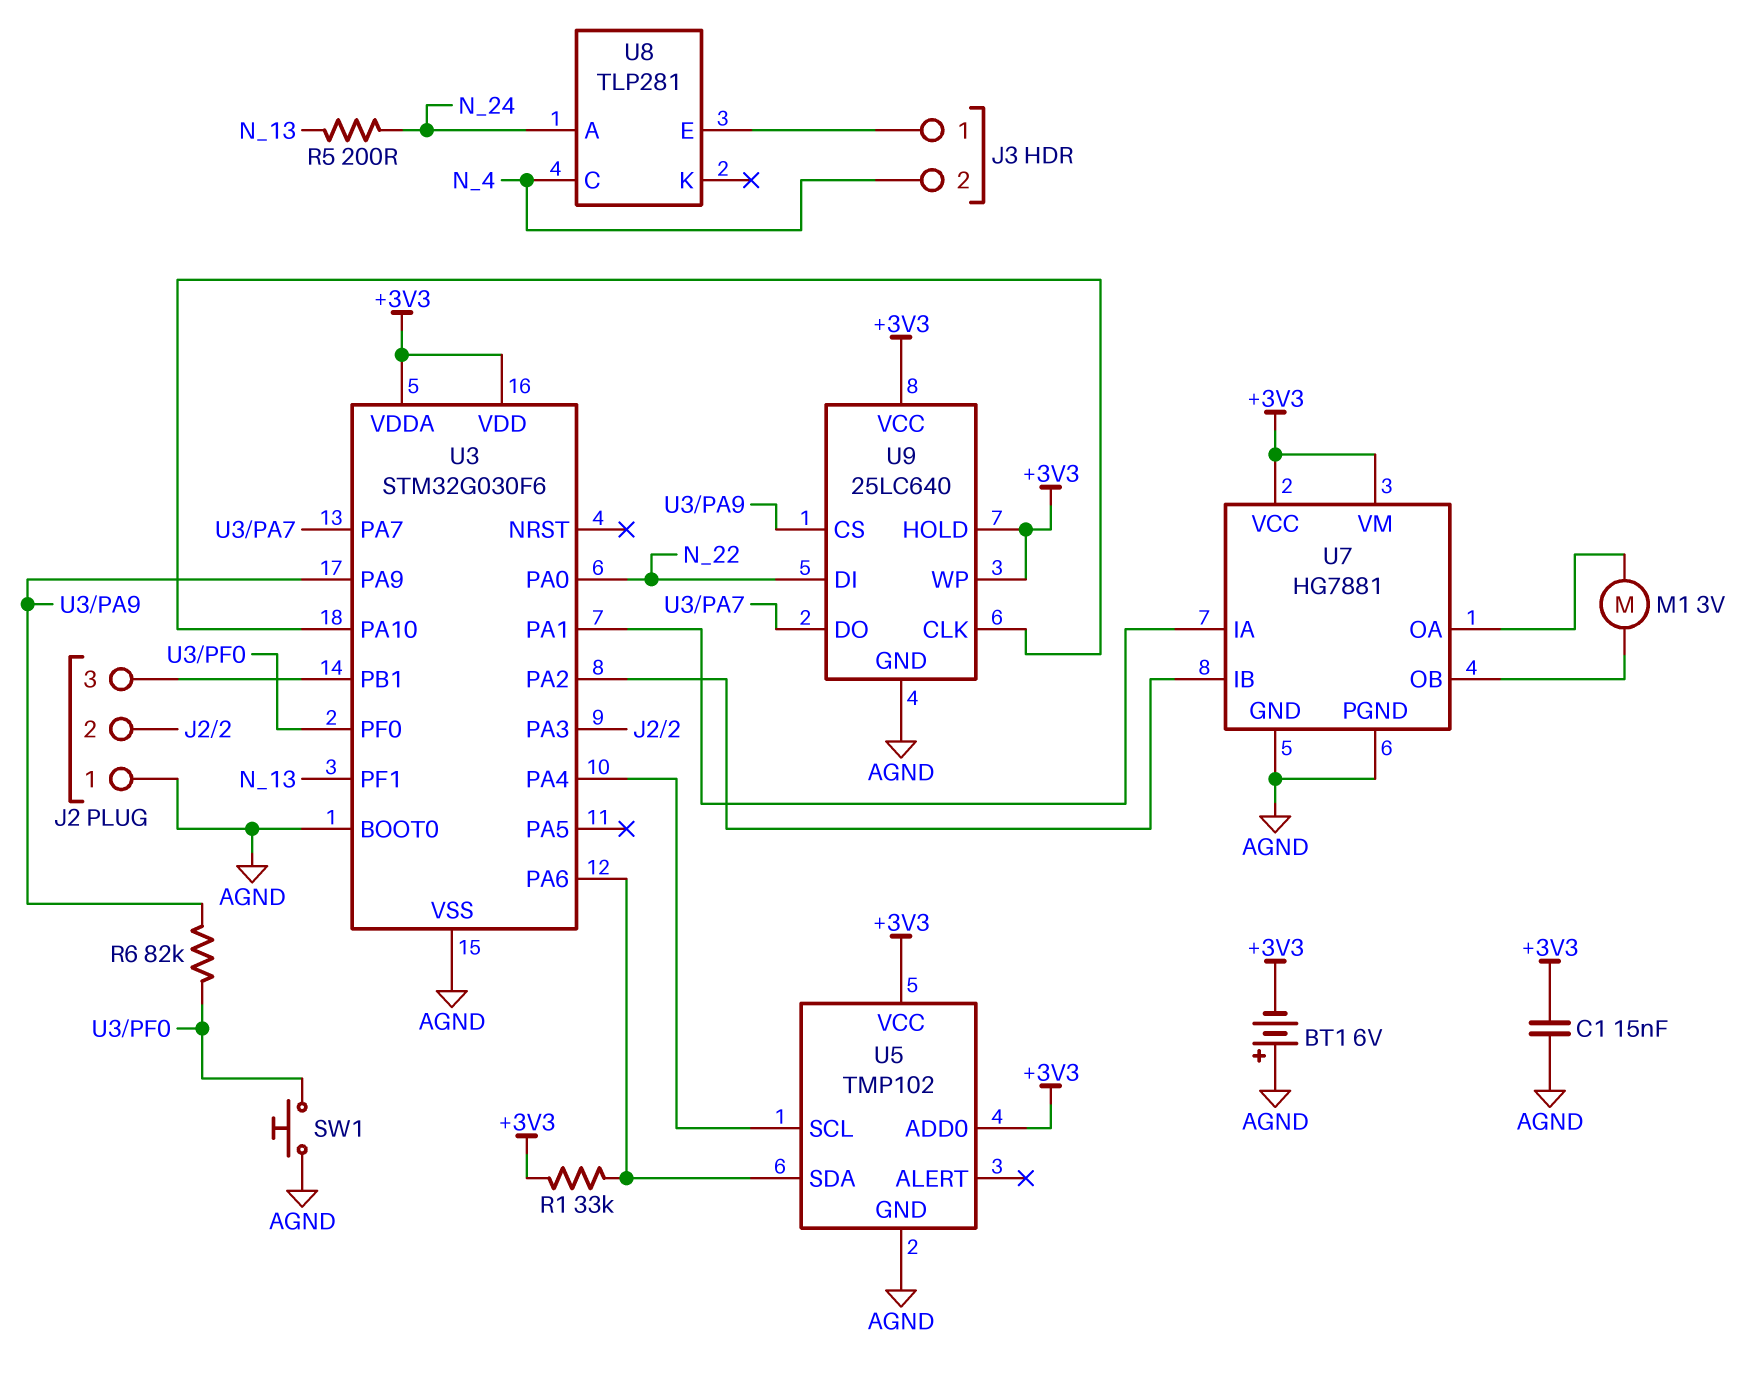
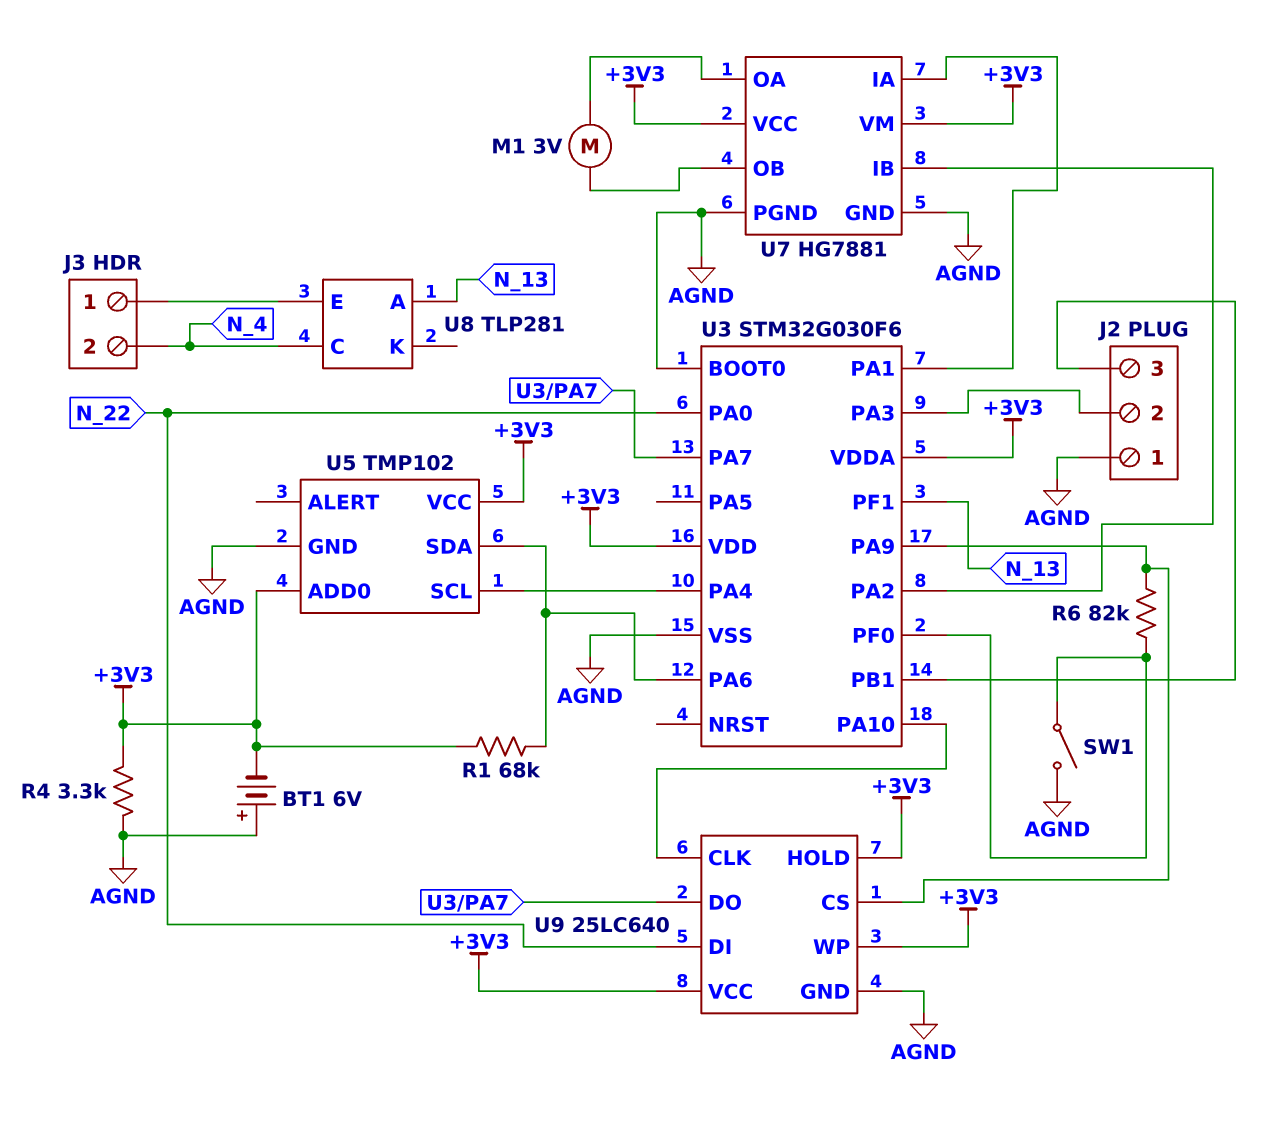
C1: 15nF (+3V3, AGND) -> none
R1: 33k (+3V3, U3/PA6) -> 68k (+3V3, U3/PA6)
R4: none -> 3.3k (+3V3, AGND)
R5: 200 (N_13, N_24) -> none
SW1: button (AGND, U3/PF0) -> switch (AGND, U3/PF0)
U8 pin A: N_24 -> N_13

